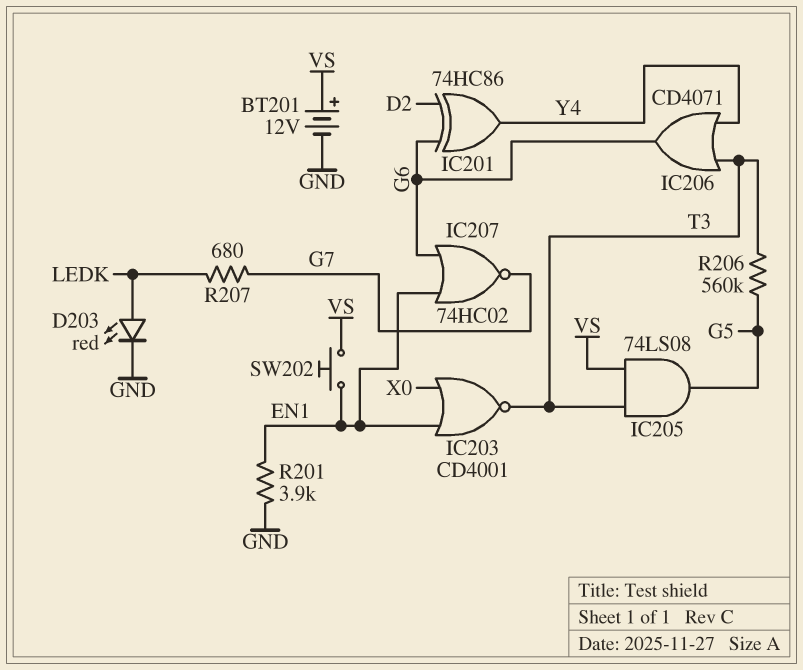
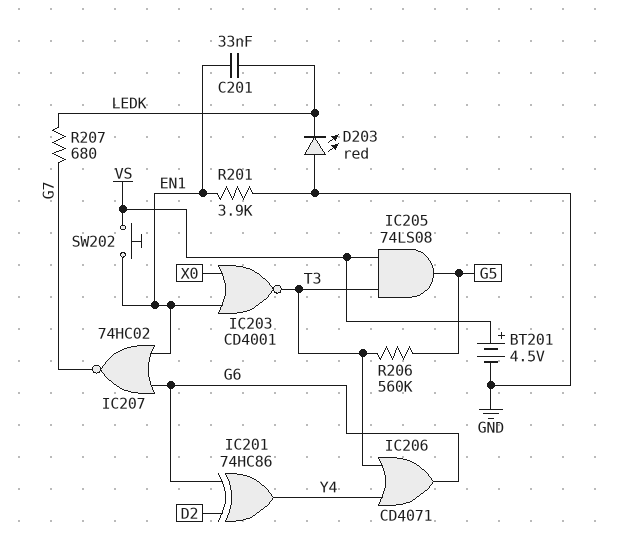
BT201: 12V (plus VS, minus GND) -> 4.5V (plus VS, minus GND)
C201: none -> 33nF (EN1, LEDK)
D203: LED red (A LEDK, K GND) -> LED red (A GND, K LEDK)

